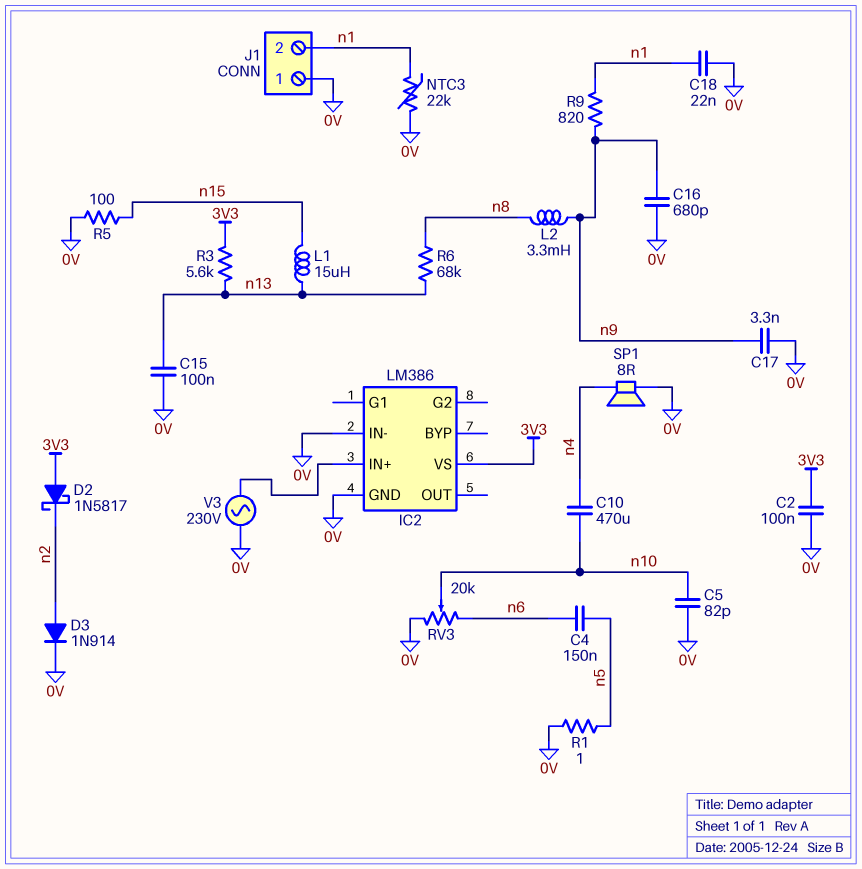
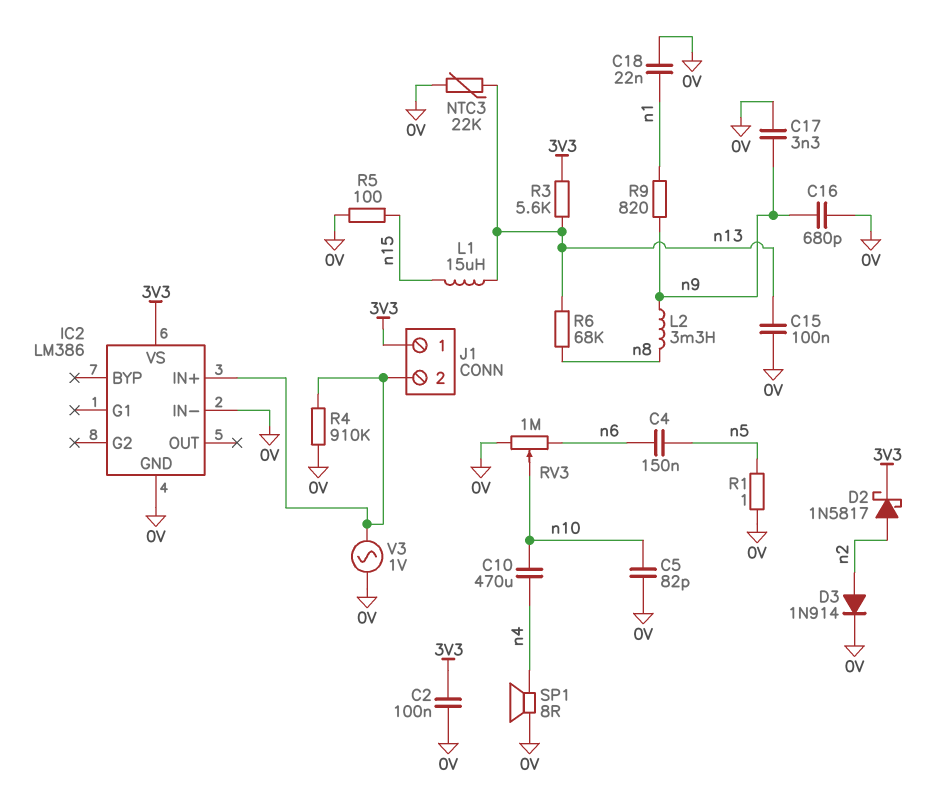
D2: schottky 1N5817 (A 3V3, K n2) -> schottky 1N5817 (A n2, K 3V3)
J1 pin 1: 0V -> 3V3
J1 pin 2: n1 -> IC2/IN+
NTC3: 22k (0V, n1) -> 22k (0V, n13)
R4: none -> 910k (0V, IC2/IN+)
RV3: 20k (0V, n6, wiper n10) -> 1M (0V, n6, wiper n10)
V3: AC 230V (0V, IC2/IN+) -> AC 1V (0V, IC2/IN+)

